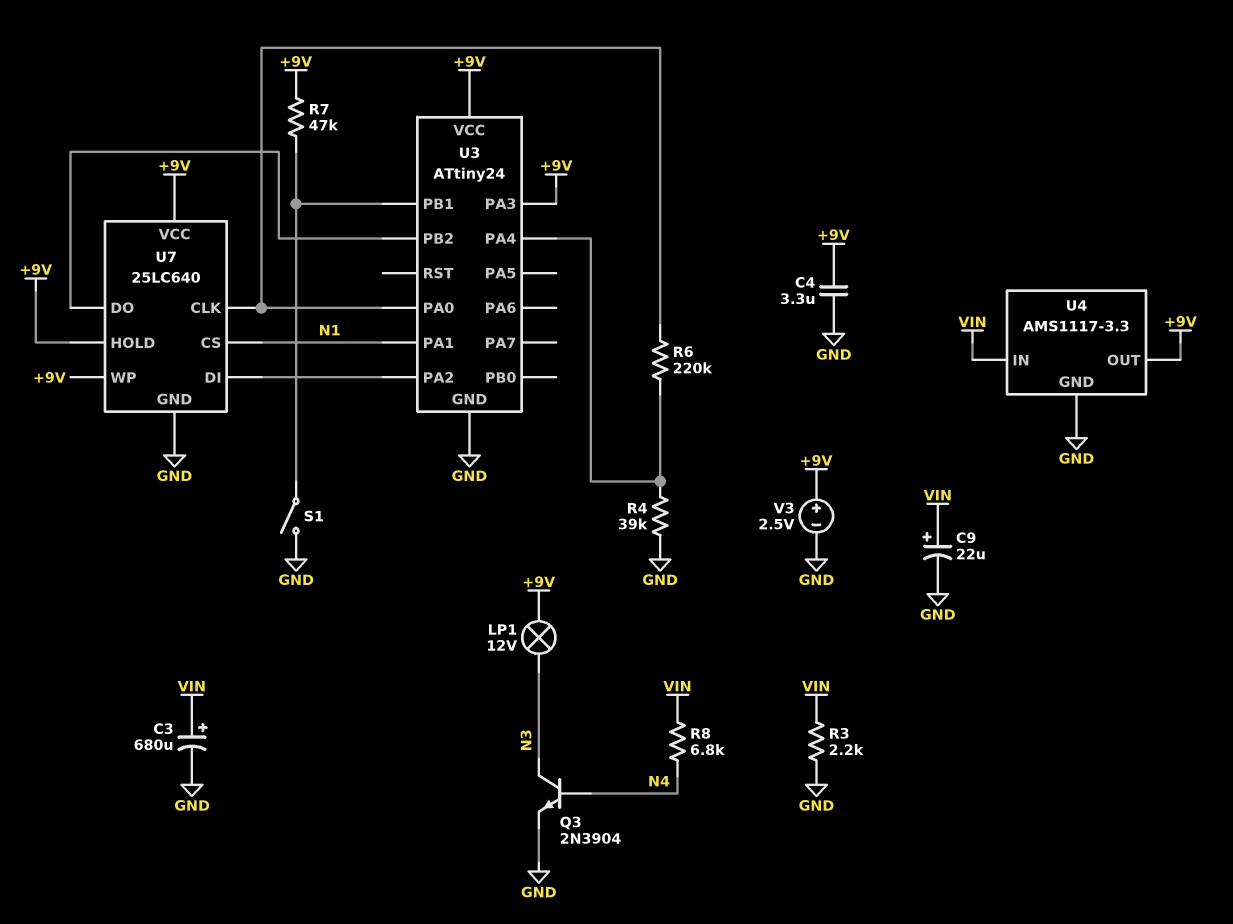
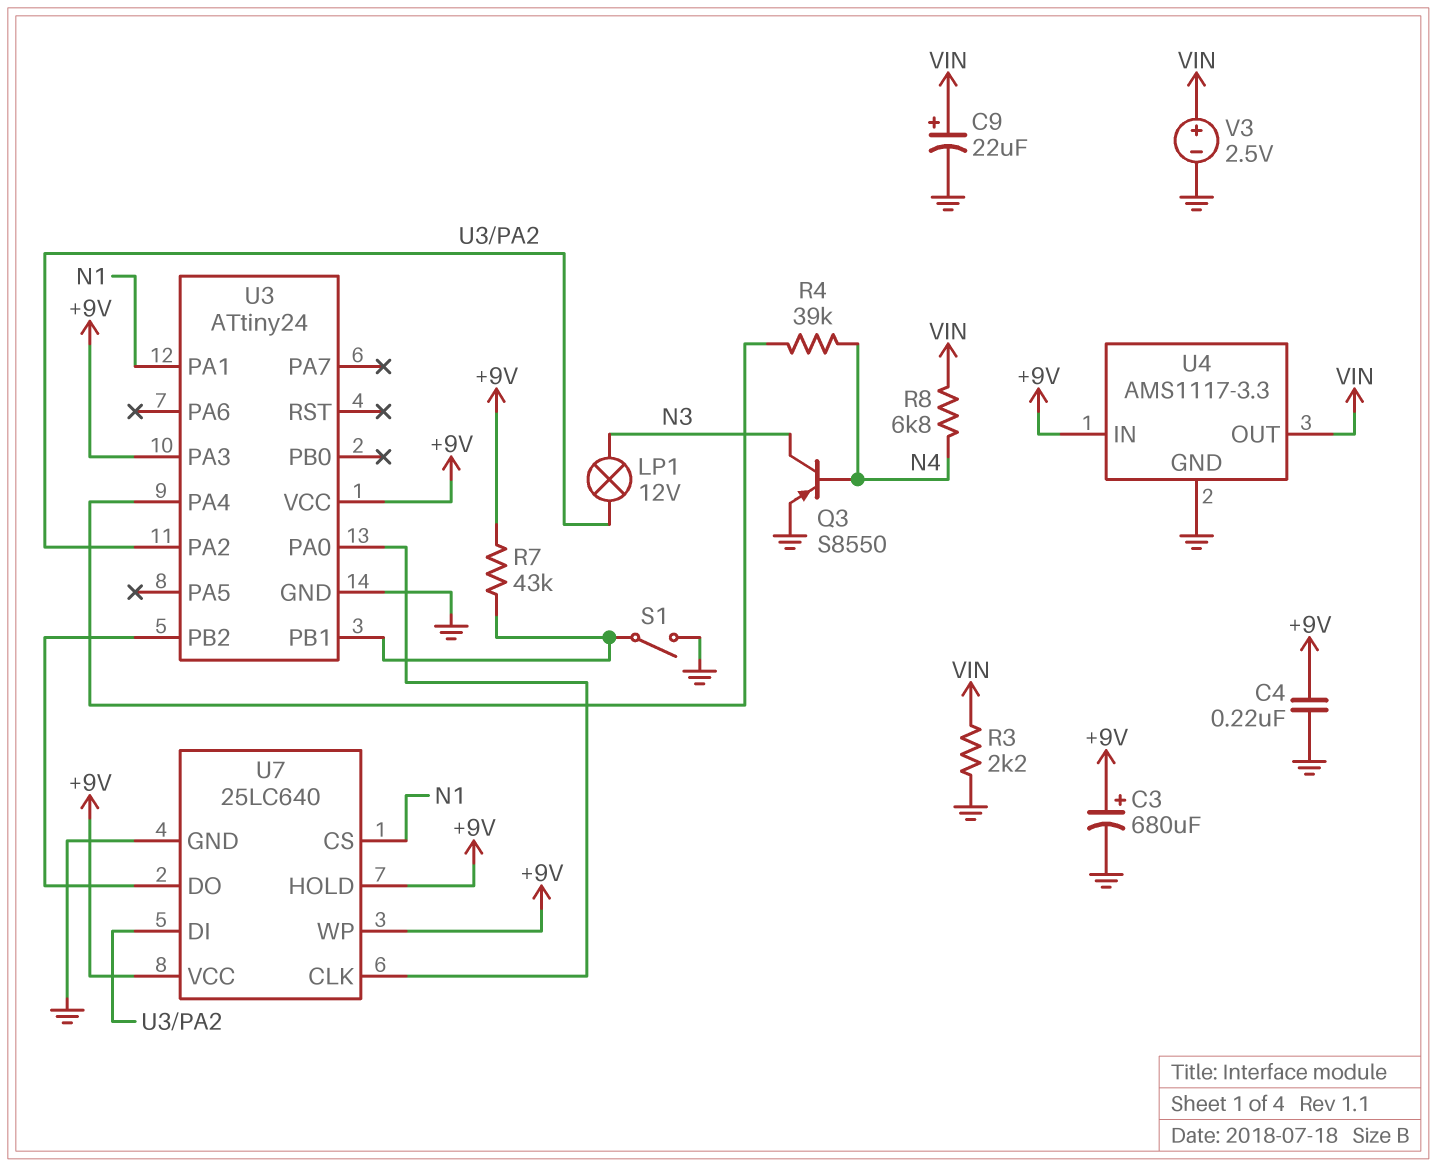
C3: 680uF (plus VIN, minus GND) -> 680uF (plus +9V, minus GND)
C4: 3.3uF (+9V, GND) -> 220nF (+9V, GND)
LP1: lamp 12V (+9V, N3) -> lamp 12V (N3, U3/PA2)
Q3: NPN 2N3904 (B N4, C N3, E GND) -> PNP S8550 (B N4, C N3, E GND)
R4: 39k (GND, U3/PA4) -> 39k (N4, U3/PA4)
R6: 220k (U3/PA0, U3/PA4) -> none
R7: 47k (+9V, U3/PB1) -> 43k (+9V, U3/PB1)
U4 pin IN: VIN -> +9V
U4 pin OUT: +9V -> VIN
V3: 2.5V (plus +9V, minus GND) -> 2.5V (plus VIN, minus GND)

